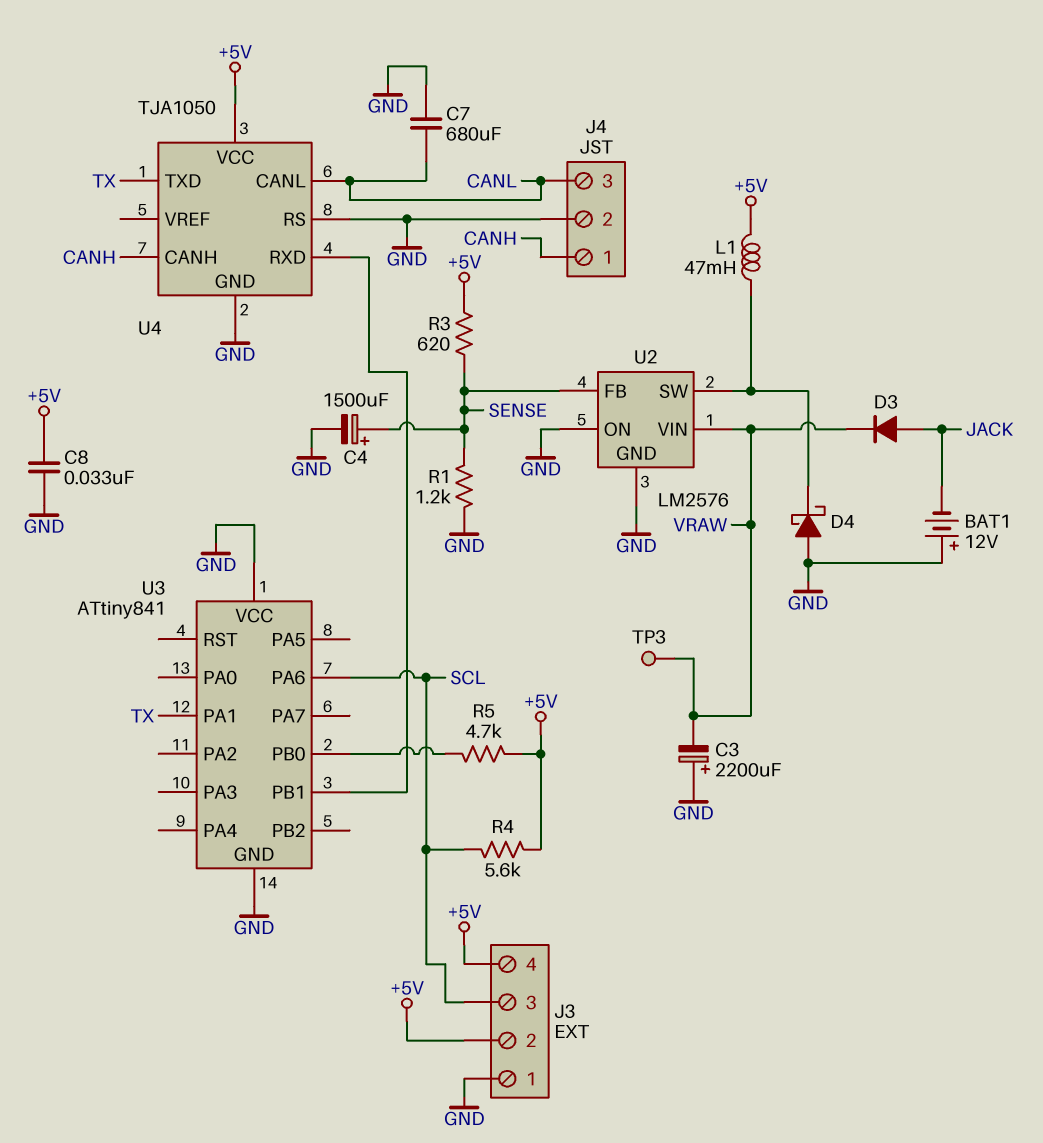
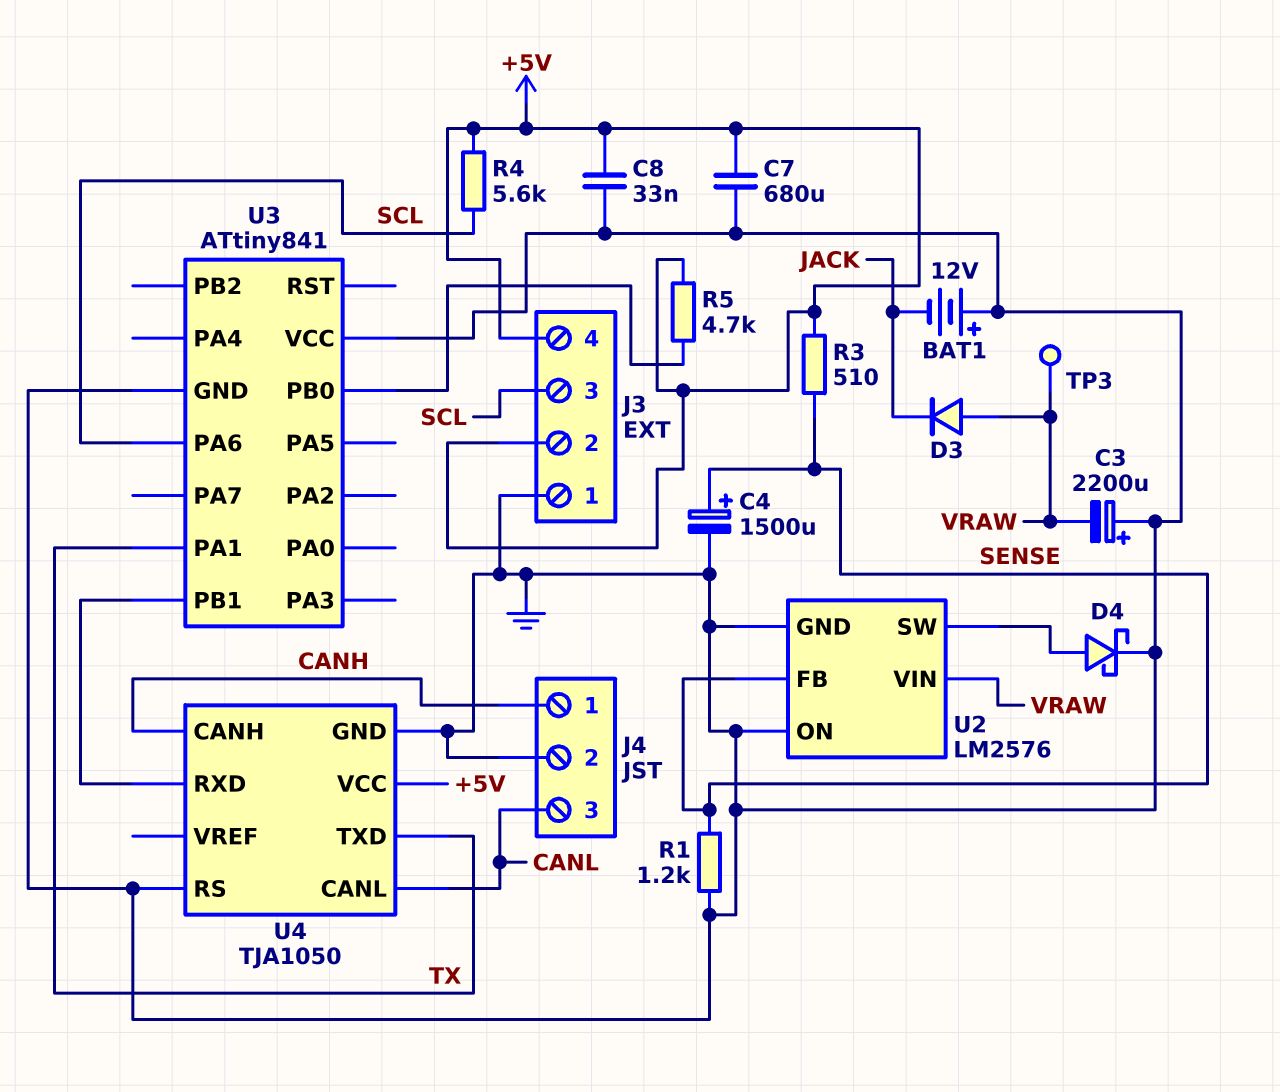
C7: 680uF (CANL, GND) -> 680uF (+5V, GND)
D3: diode (A JACK, K VRAW) -> diode (A VRAW, K JACK)
D4: schottky (A GND, K U2/SW) -> schottky (A U2/SW, K GND)
L1: 47mH (+5V, U2/SW) -> none
R3: 620 (+5V, SENSE) -> 510 (+5V, SENSE)

